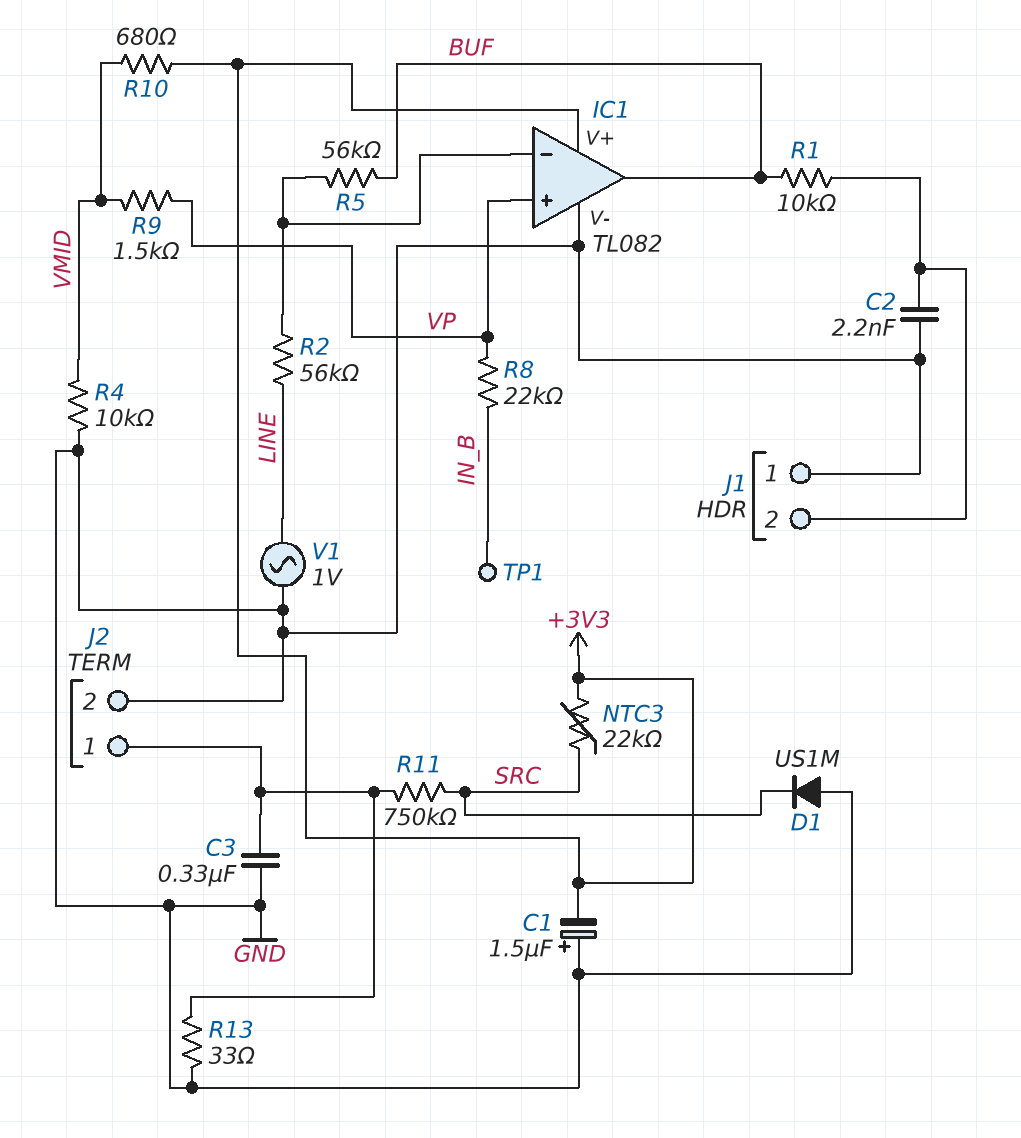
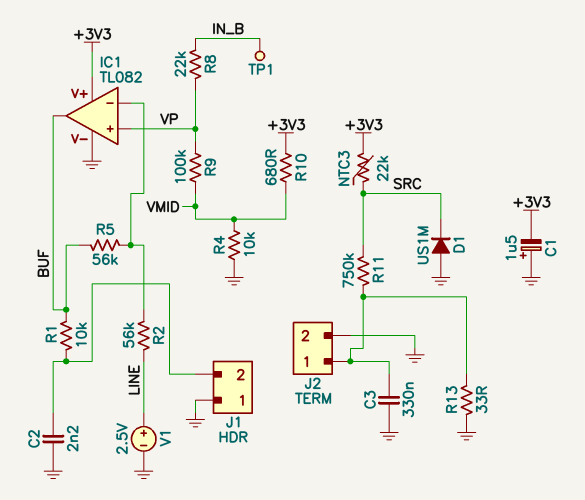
R9: 1.5k (VMID, VP) -> 100k (VMID, VP)
V1: AC 1V (GND, LINE) -> 2.5V (plus LINE, minus GND)

